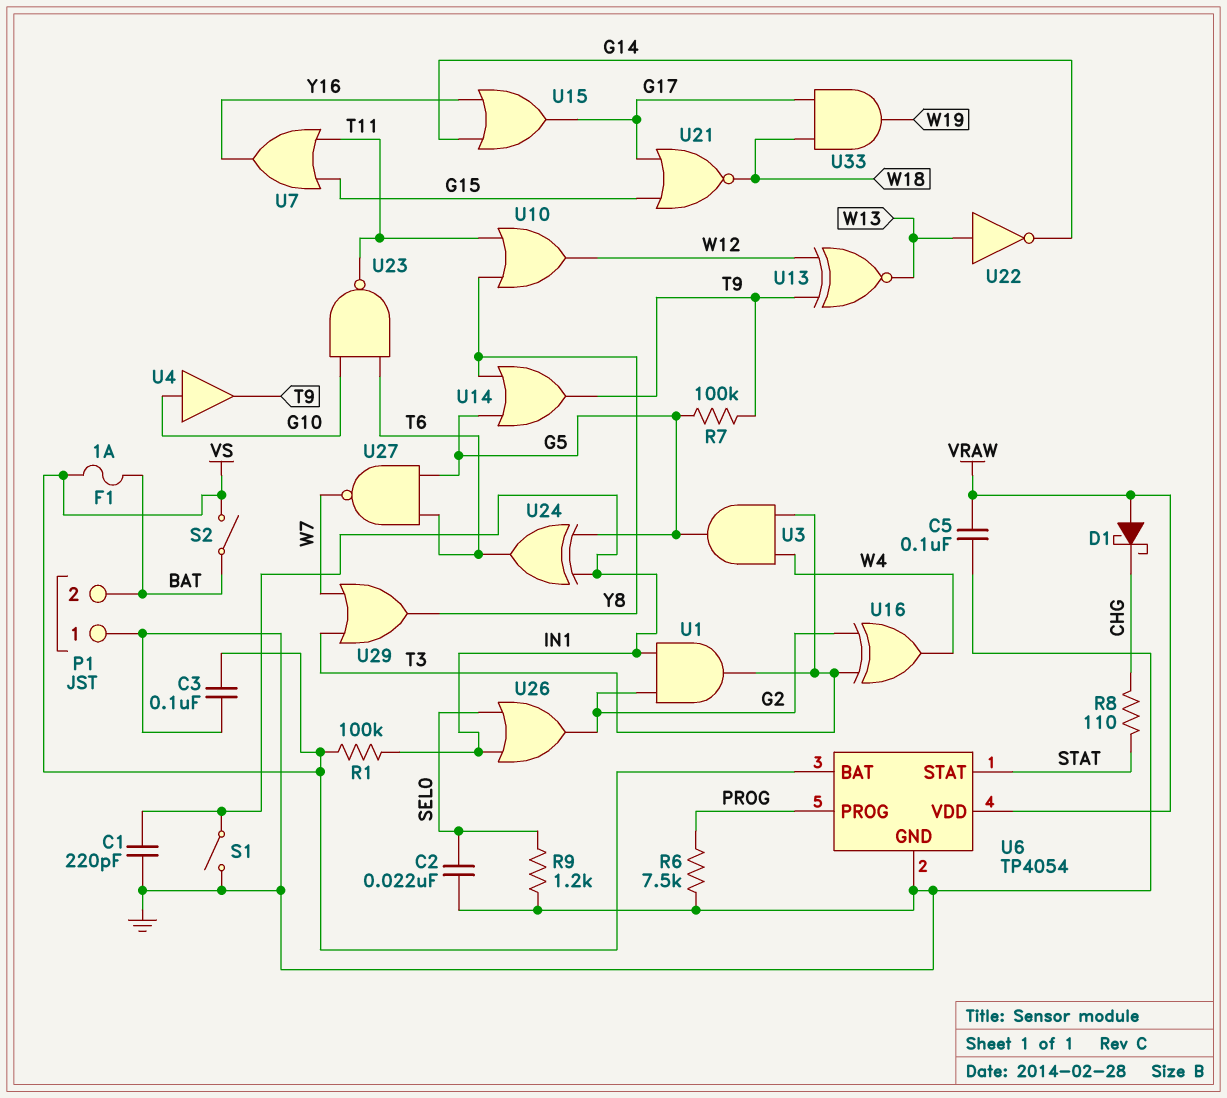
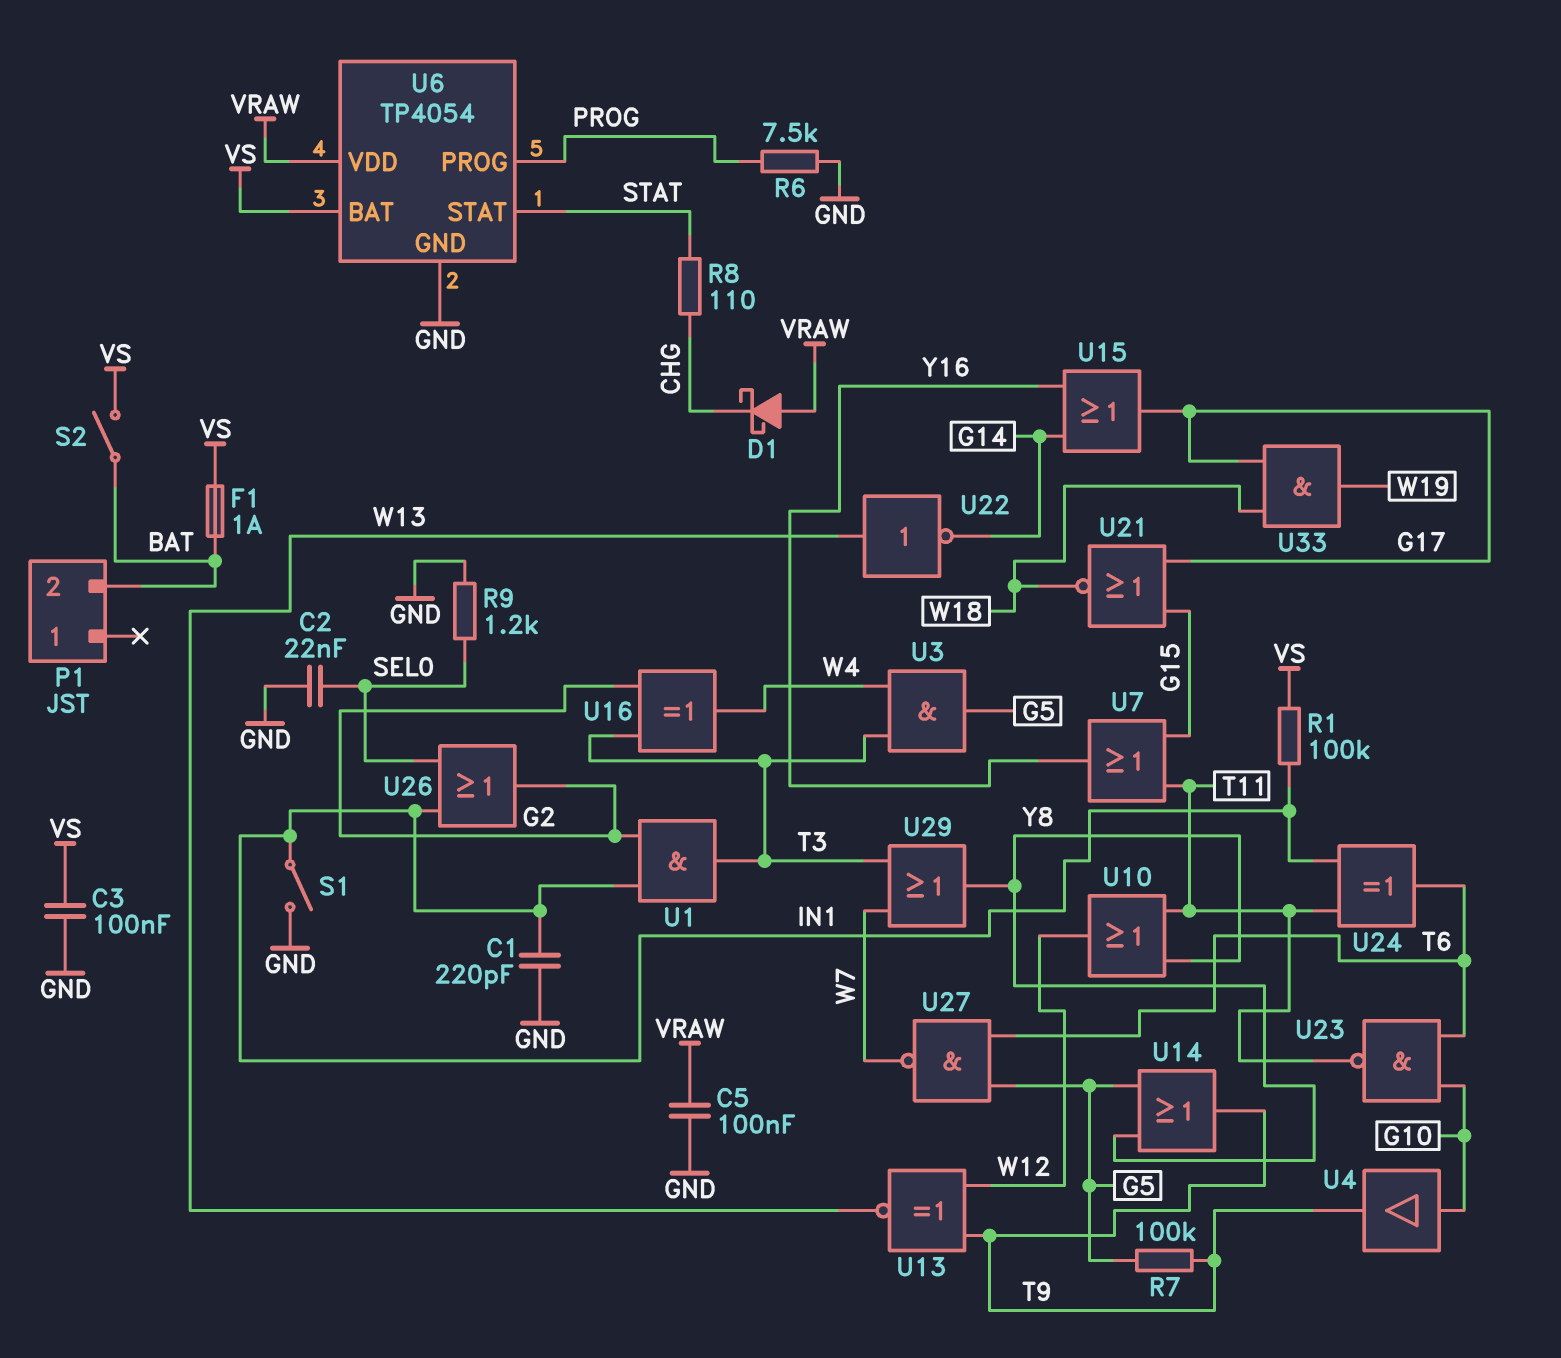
P1 pin 1: GND -> none
U24: XOR (in G5, in IN1, out T6) -> XOR (in IN1, in T11, out T6)

